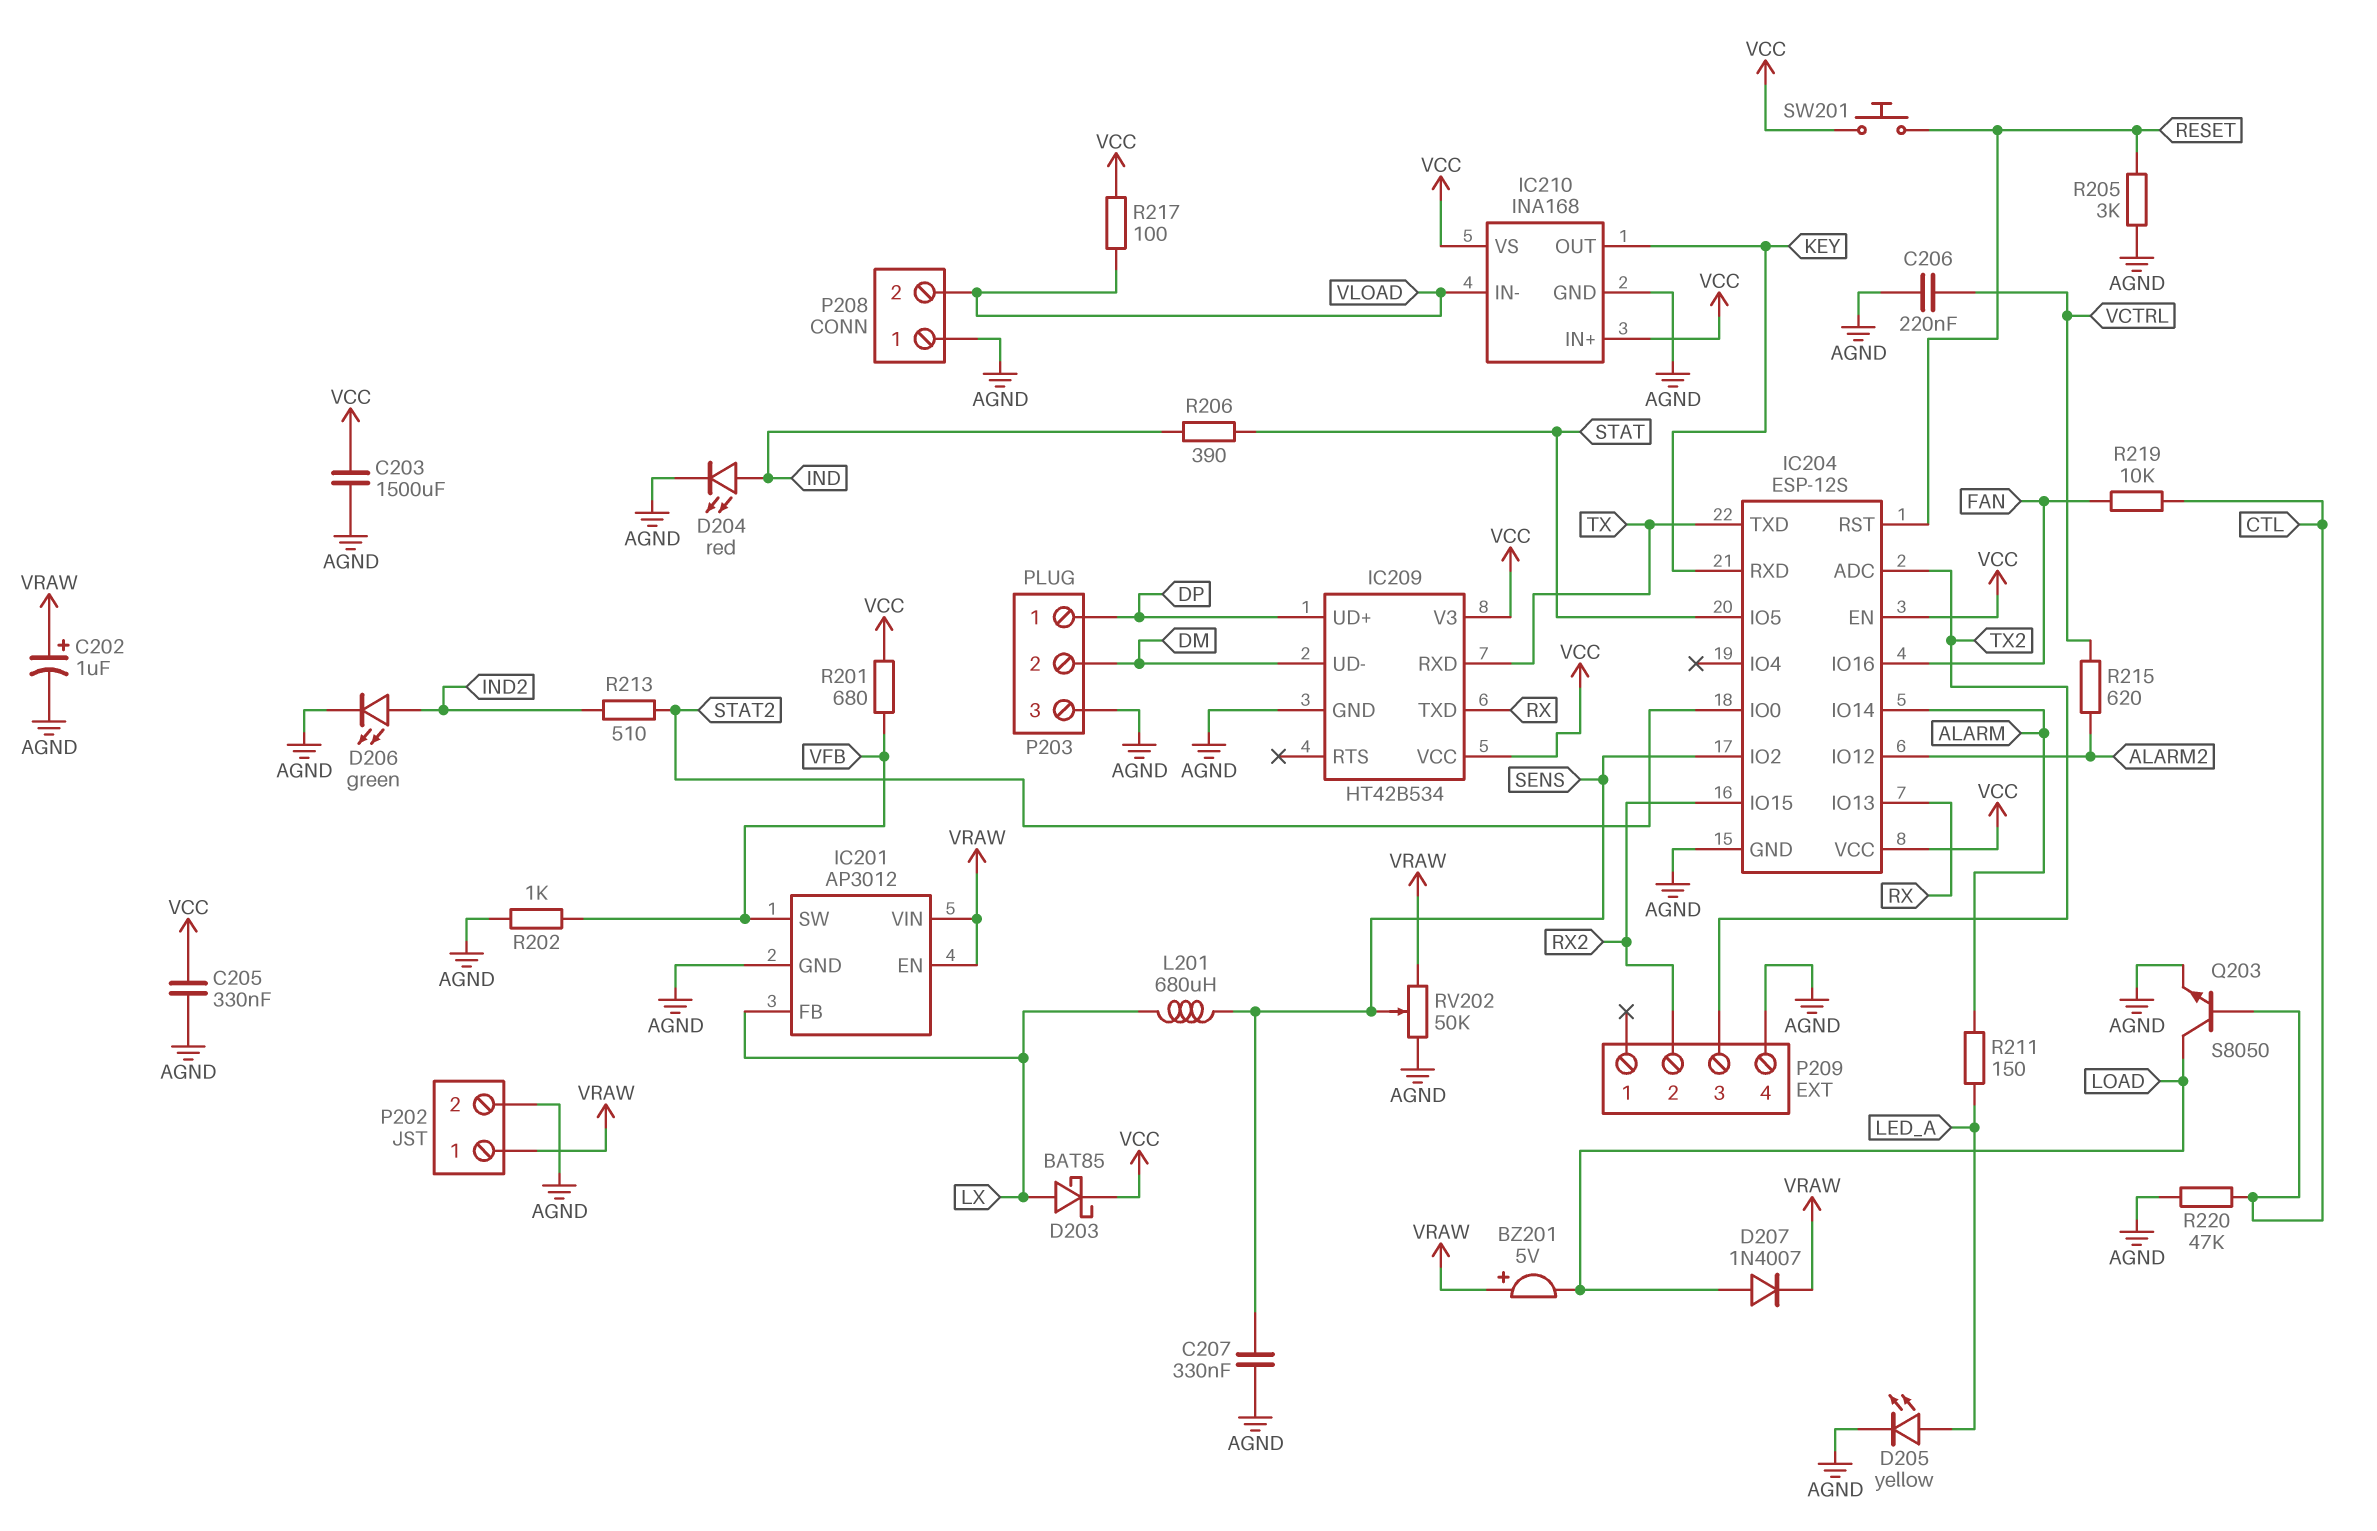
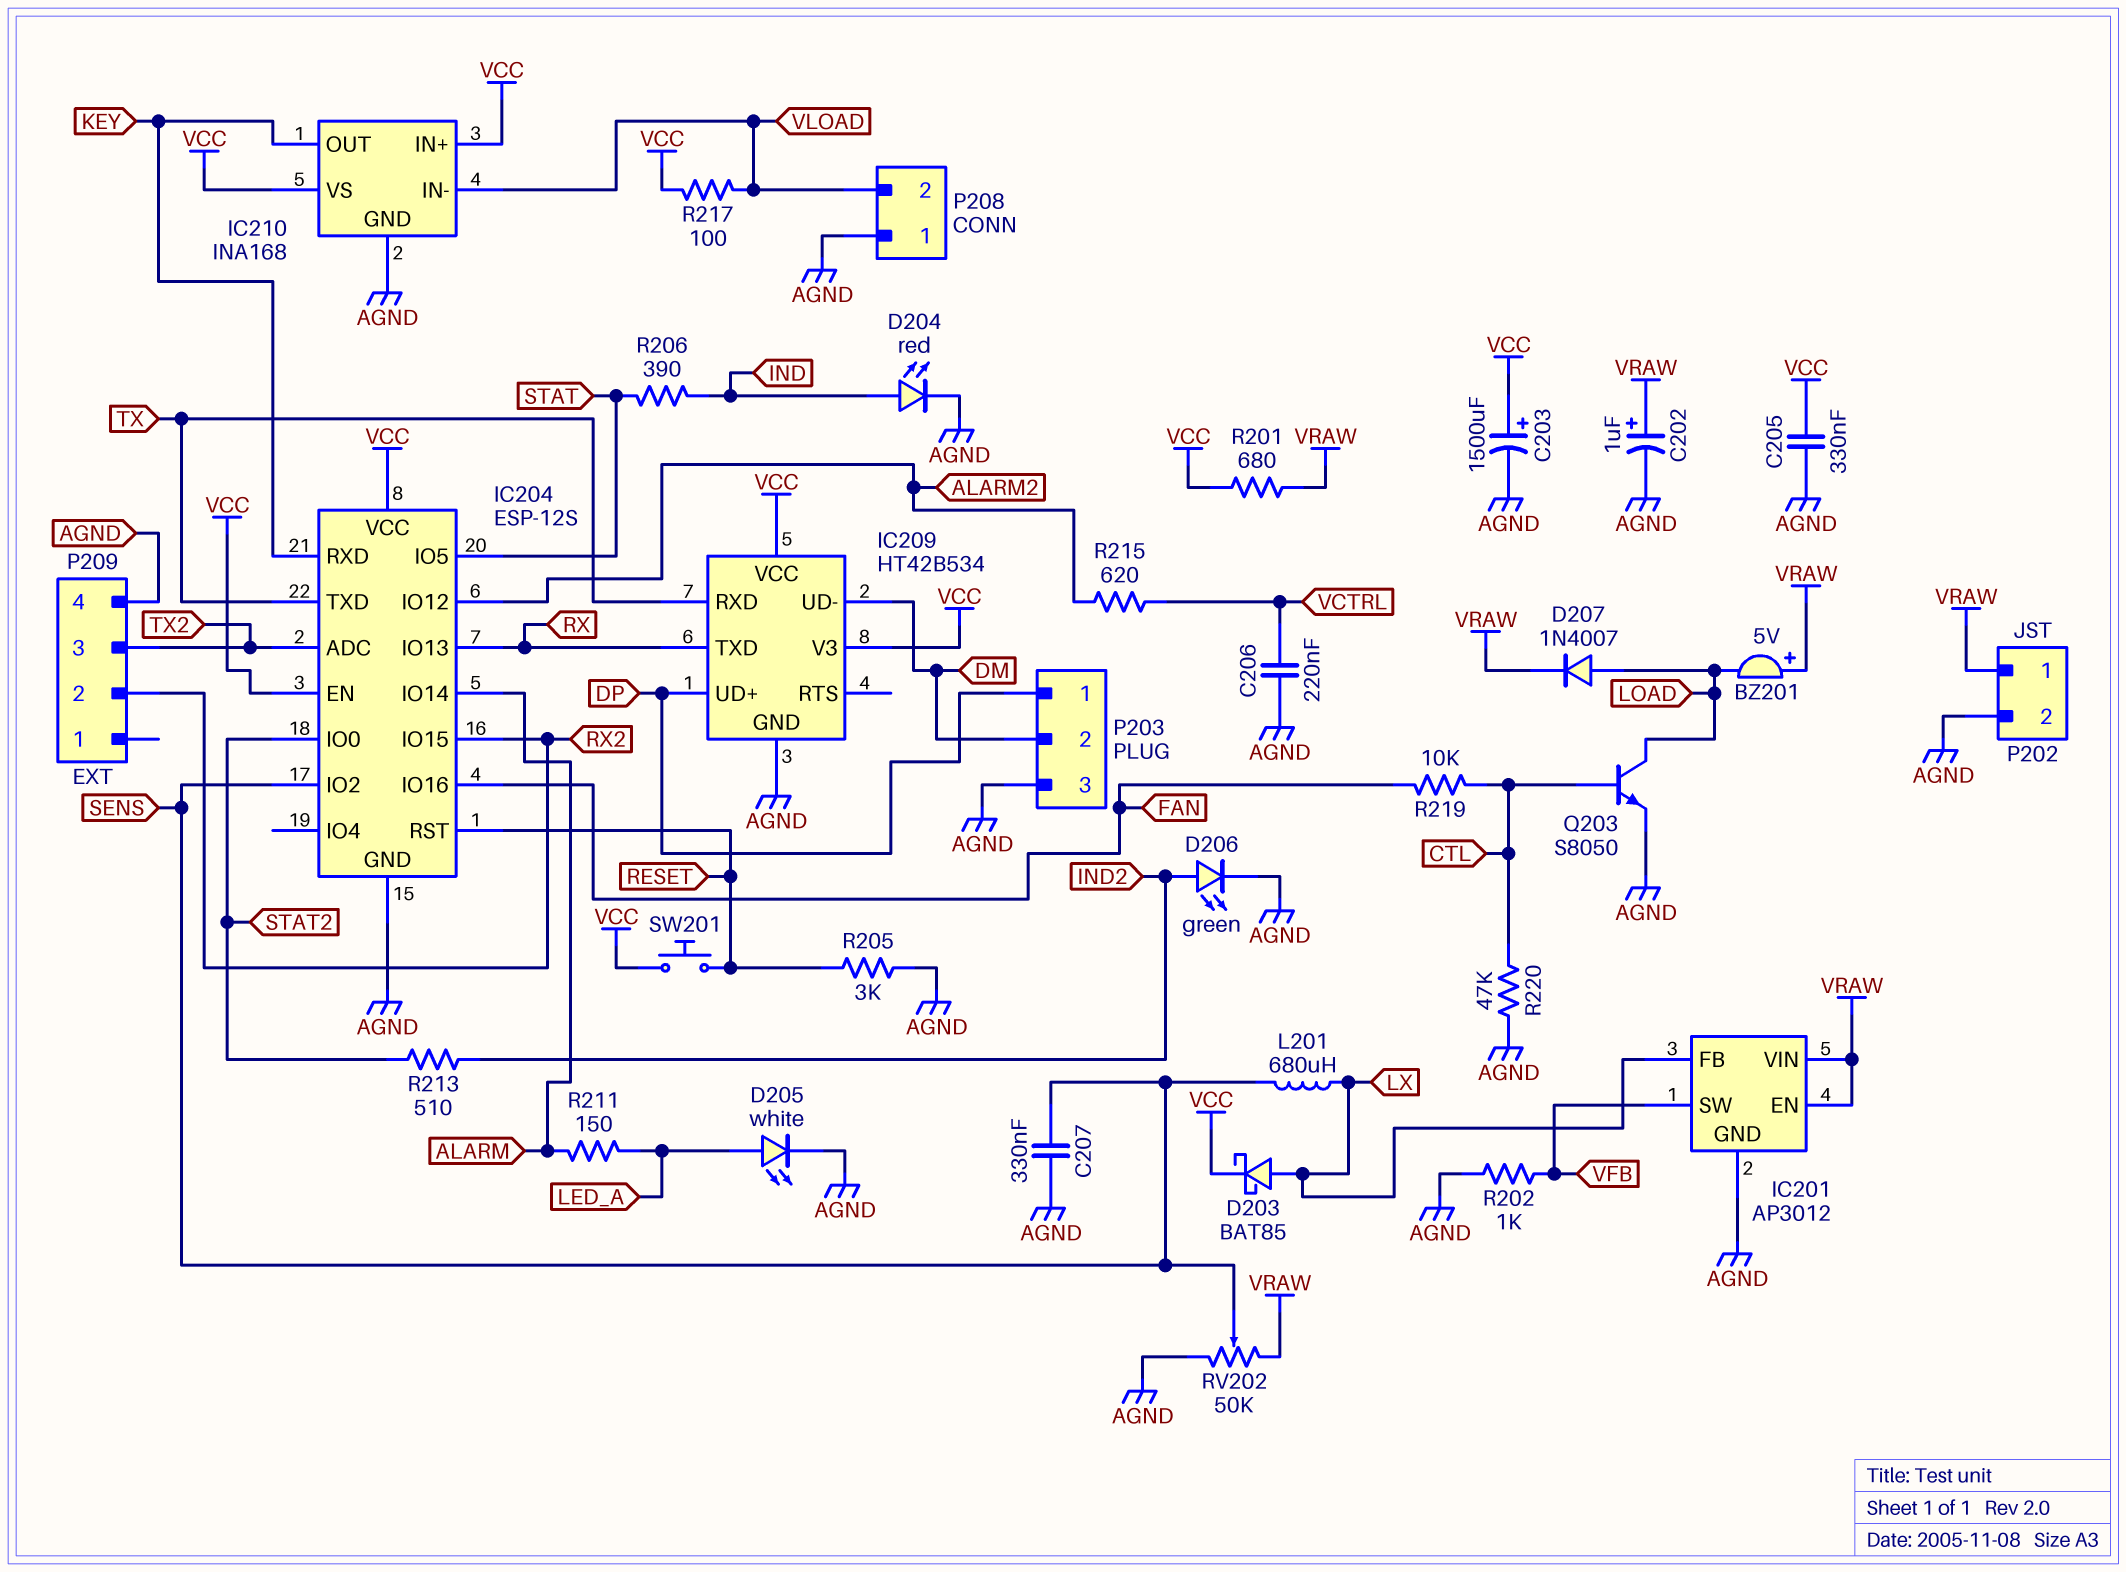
C203: 1500uF (AGND, VCC) -> 1500uF (plus VCC, minus AGND)
D205: LED yellow (A LED_A, K AGND) -> LED white (A LED_A, K AGND)
R201: 680 (VCC, VFB) -> 680 (VCC, VRAW)

